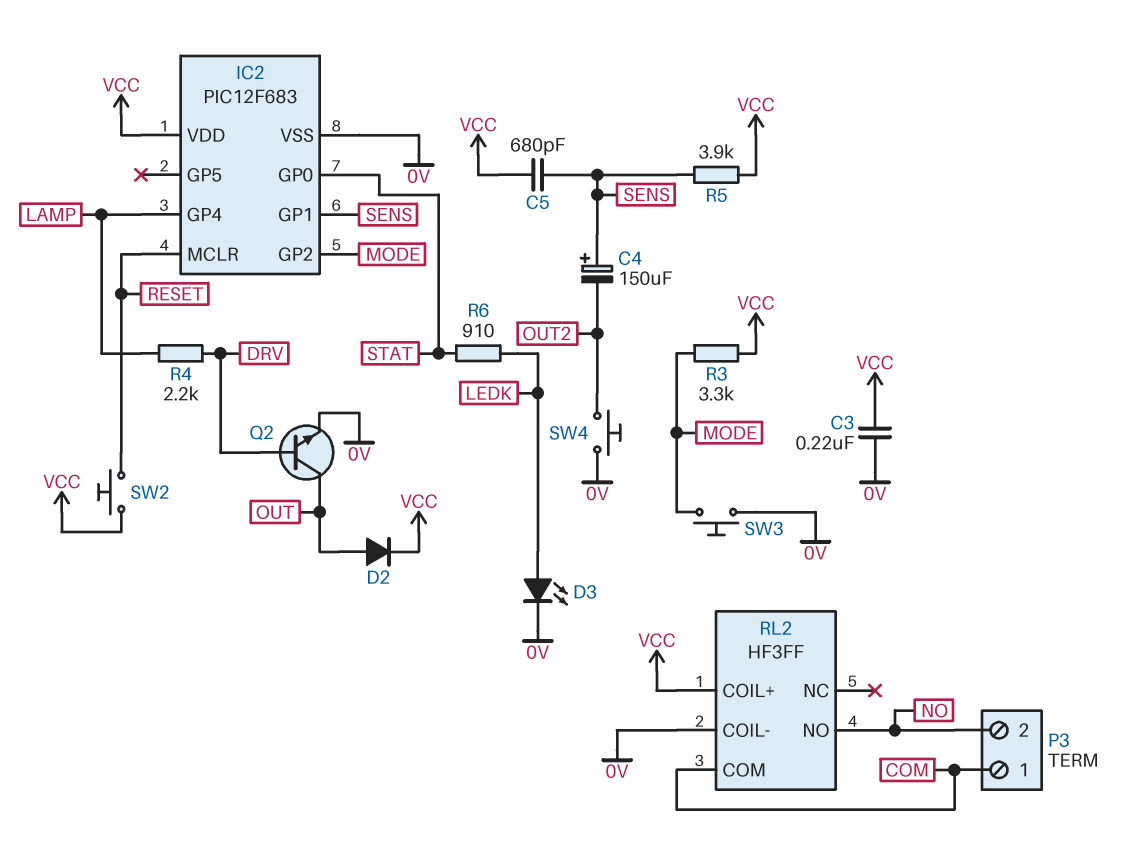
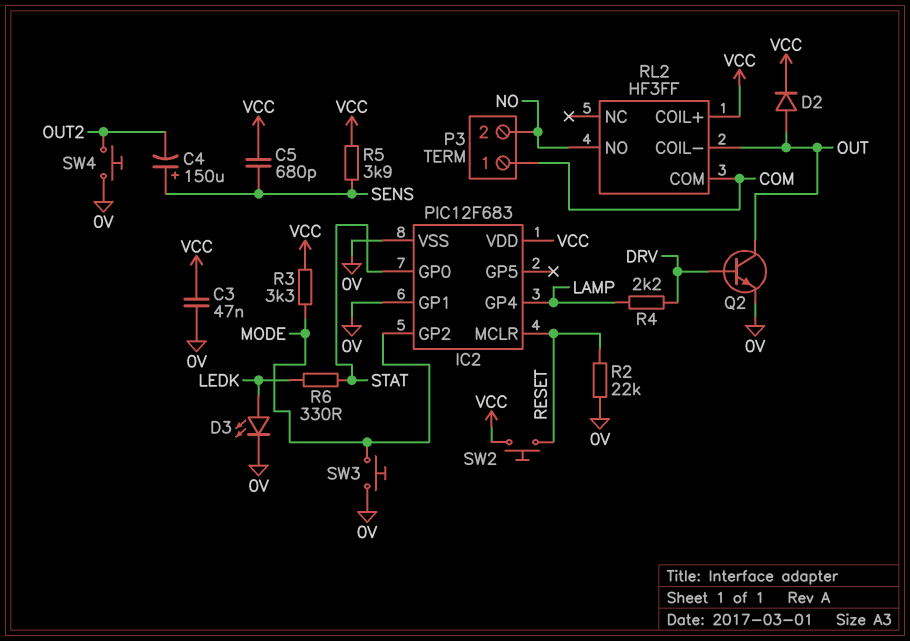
C3: 220nF (0V, VCC) -> 47nF (0V, VCC)
IC2 pin GP1: SENS -> 0V
R2: none -> 22k (0V, RESET)
R6: 910 (LEDK, STAT) -> 330 (LEDK, STAT)
RL2 pin COIL-: 0V -> OUT

